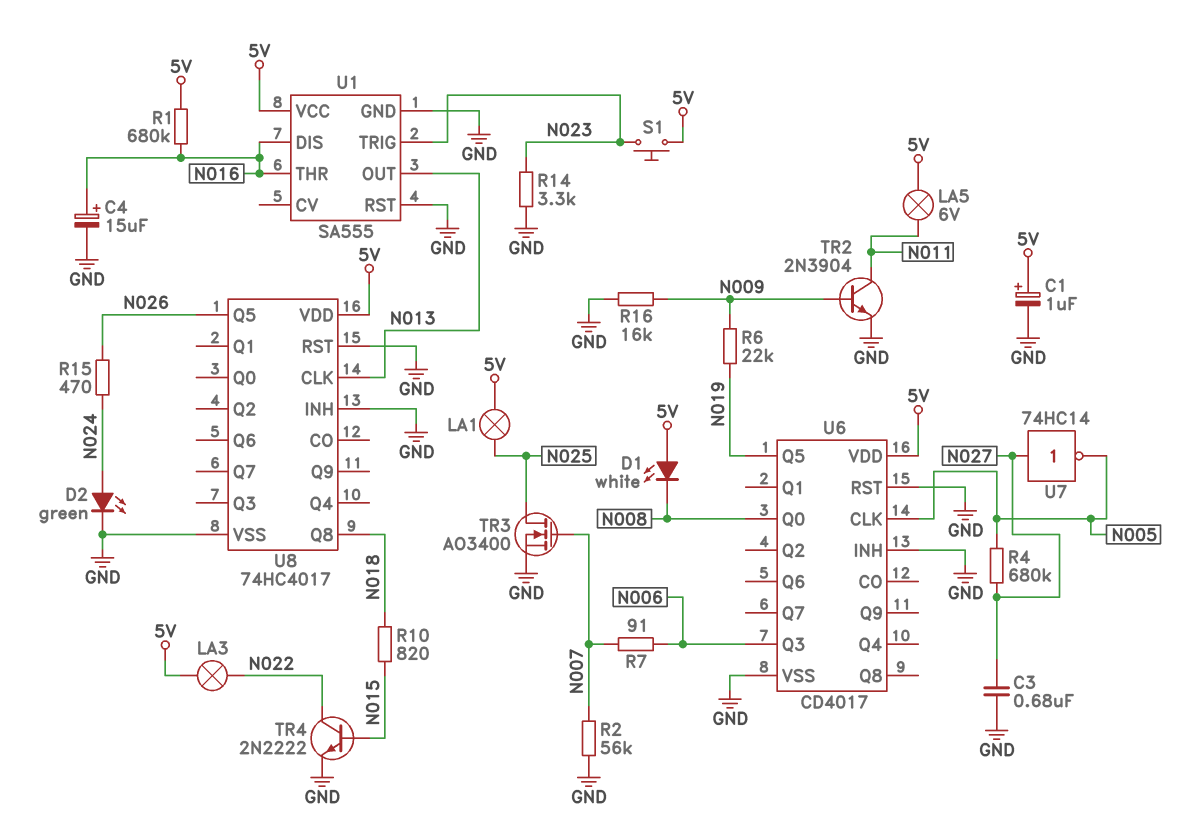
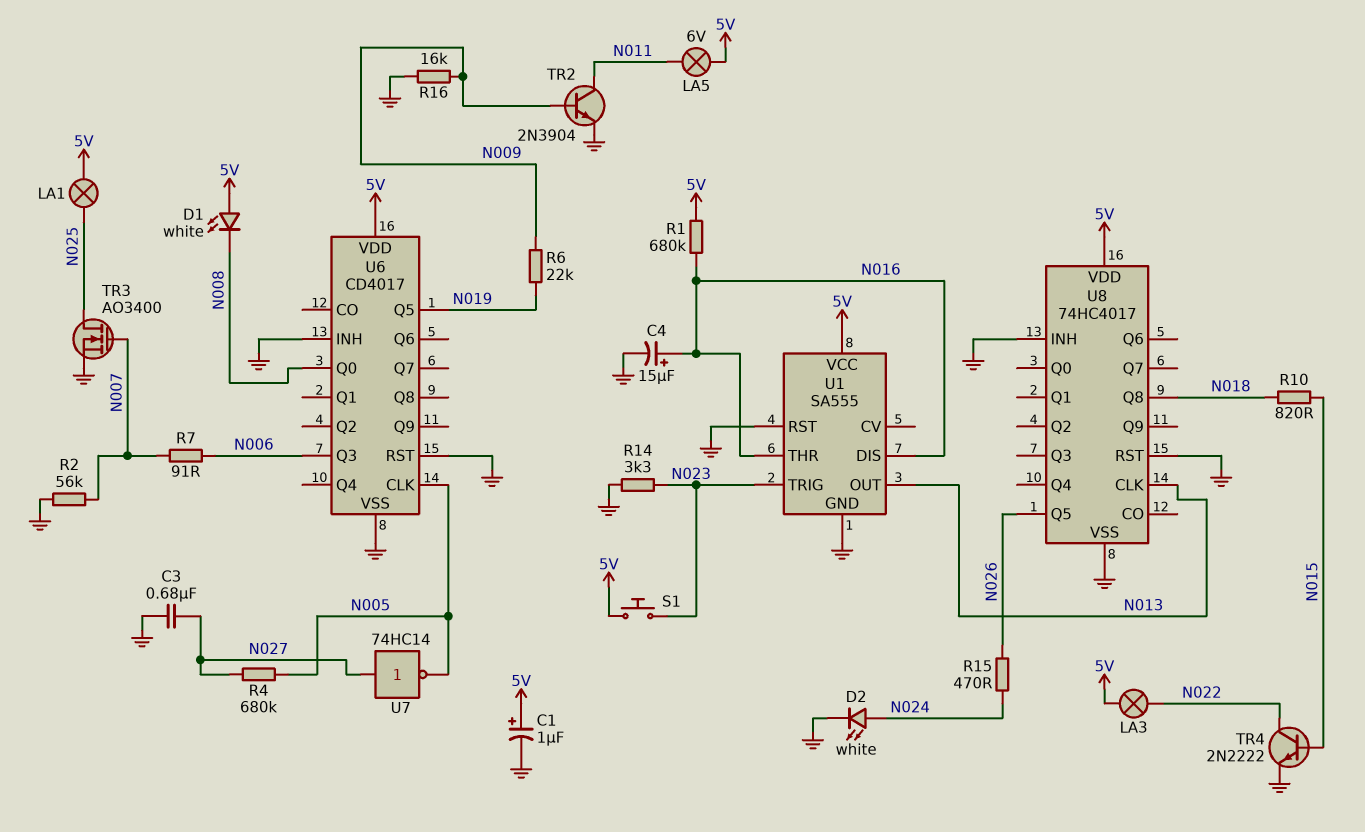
D2: LED green (A N024, K GND) -> LED white (A N024, K GND)

